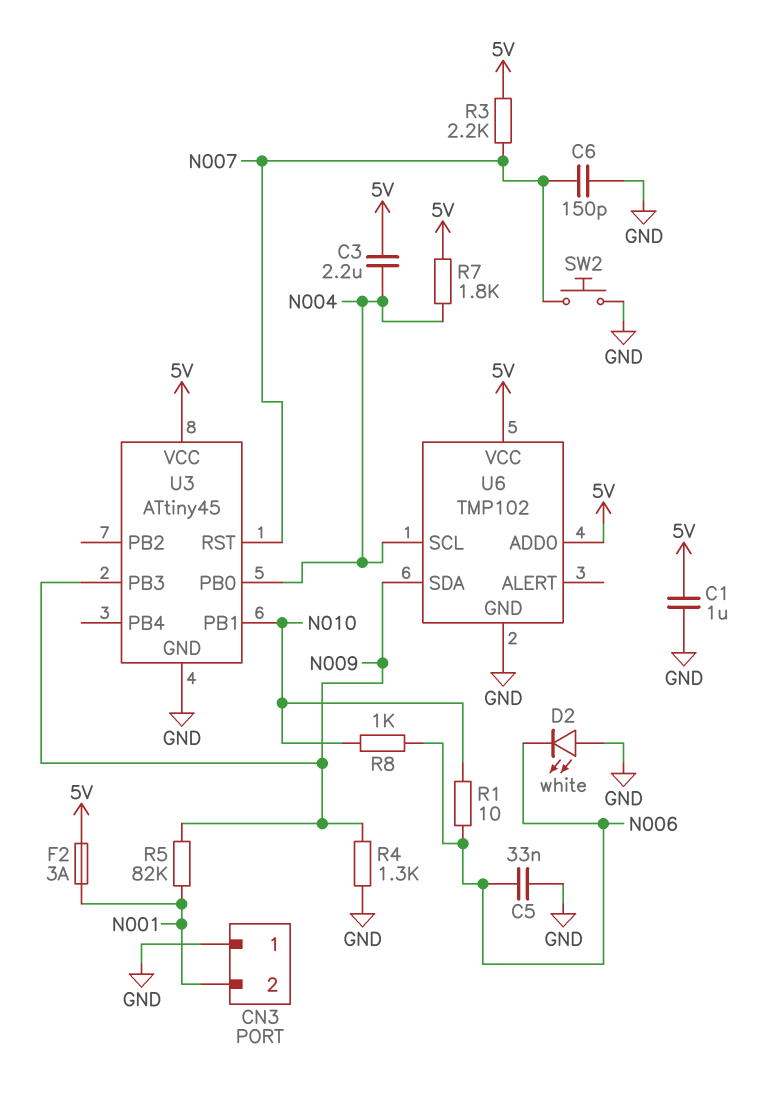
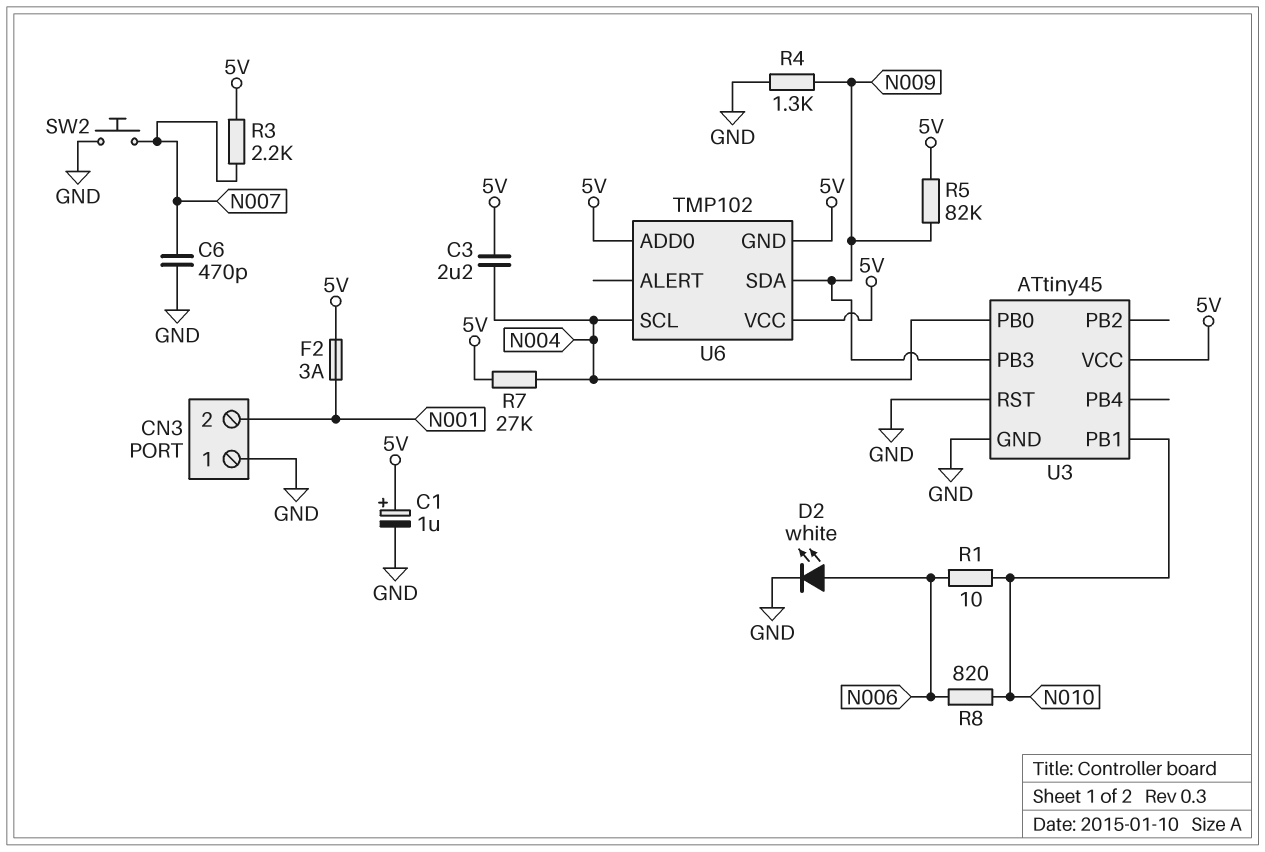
C1: 1uF (5V, GND) -> 1uF (plus 5V, minus GND)
C5: 33nF (GND, N006) -> none
C6: 150pF (GND, N007) -> 470pF (GND, N007)
D2: LED white (A GND, K N006) -> LED white (A N006, K GND)
R5: 82k (N001, N009) -> 82k (5V, N009)
R7: 1.8k (5V, N004) -> 27k (5V, N004)
R8: 1k (N006, N010) -> 820 (N006, N010)
U3 pin RST: N007 -> GND
U6 pin GND: GND -> 5V

